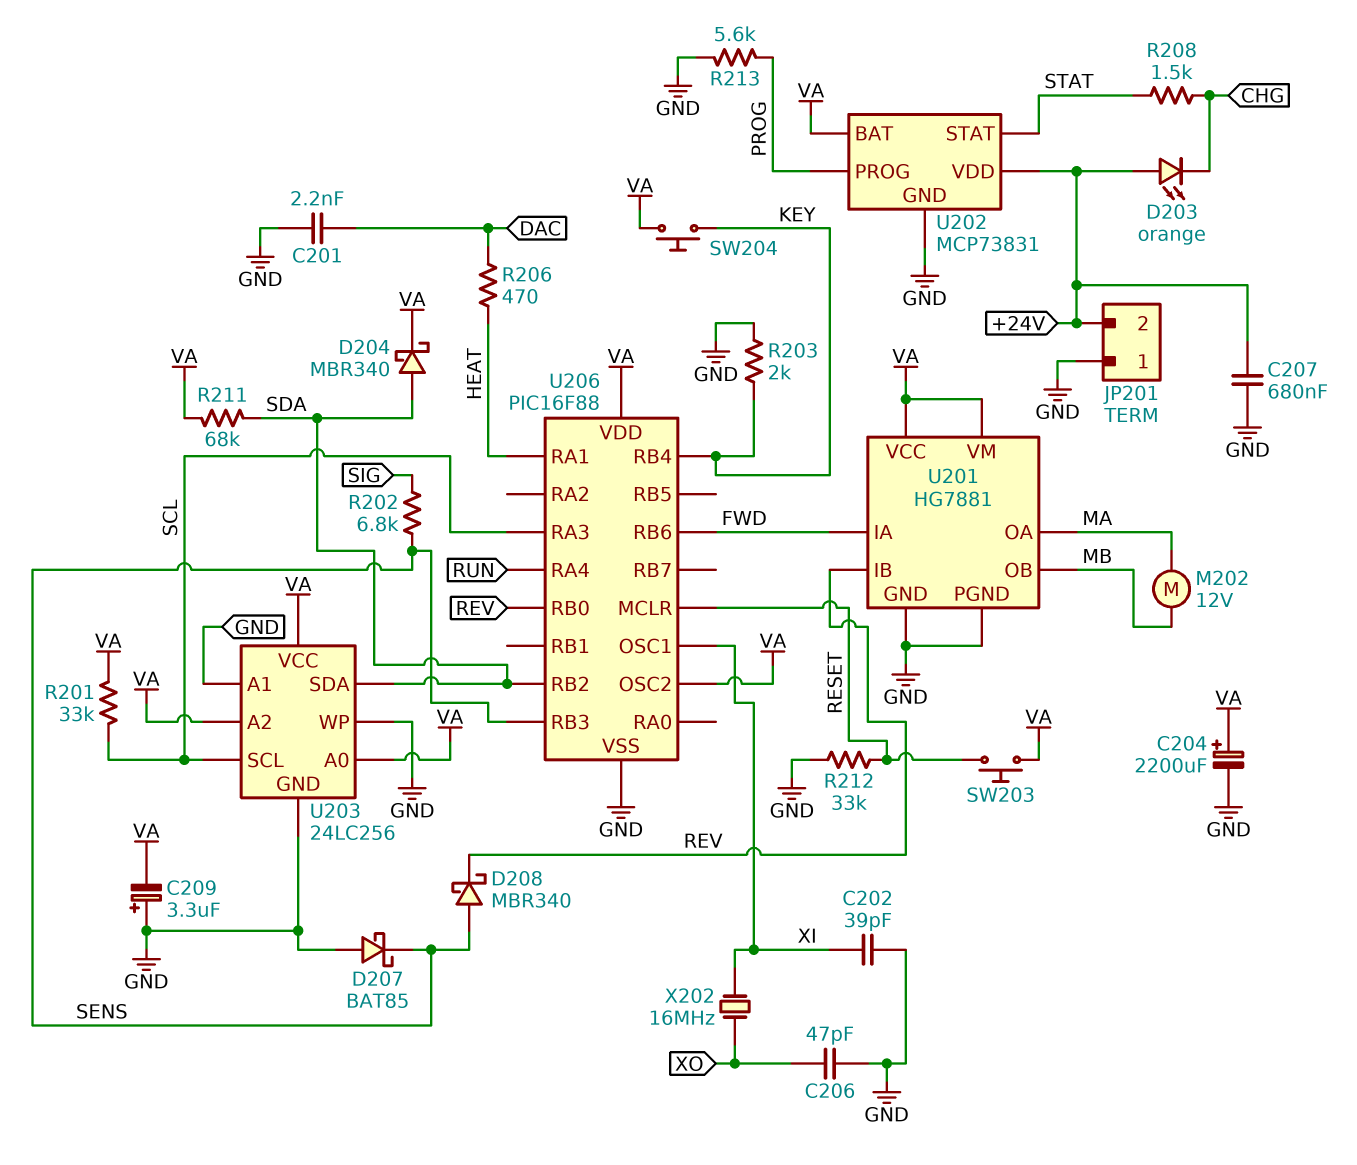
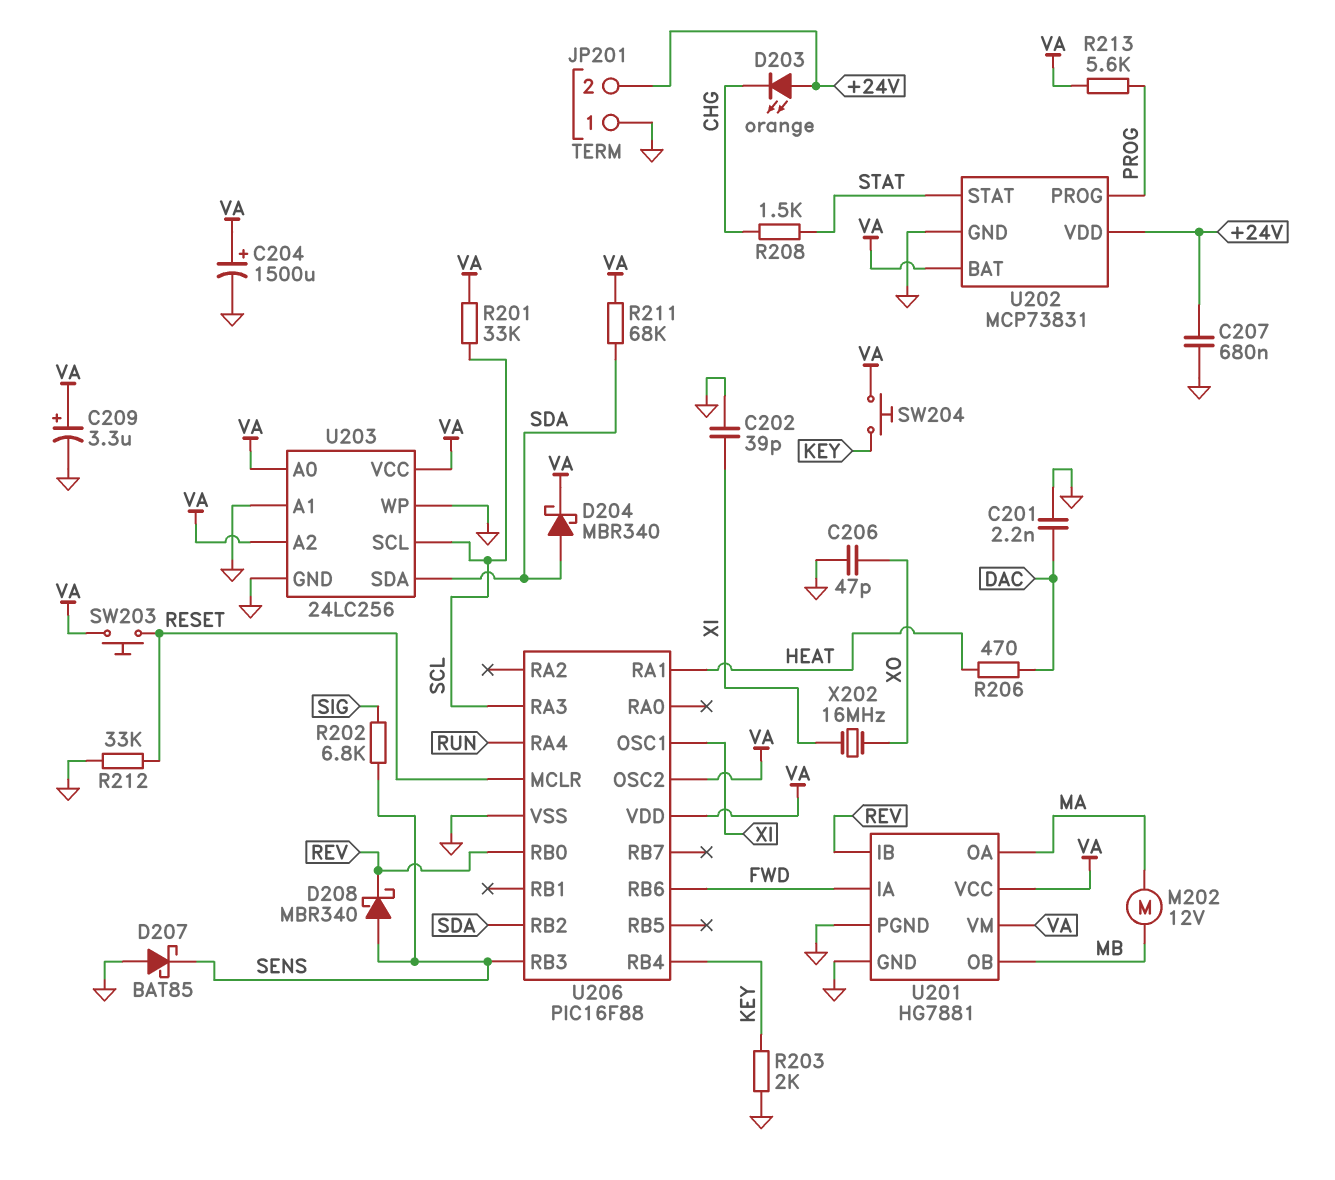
C204: 2200uF (plus VA, minus GND) -> 1500uF (plus VA, minus GND)
C209: 3.3uF (plus GND, minus VA) -> 3.3uF (plus VA, minus GND)
R213: 5.6k (GND, PROG) -> 5.6k (PROG, VA)

